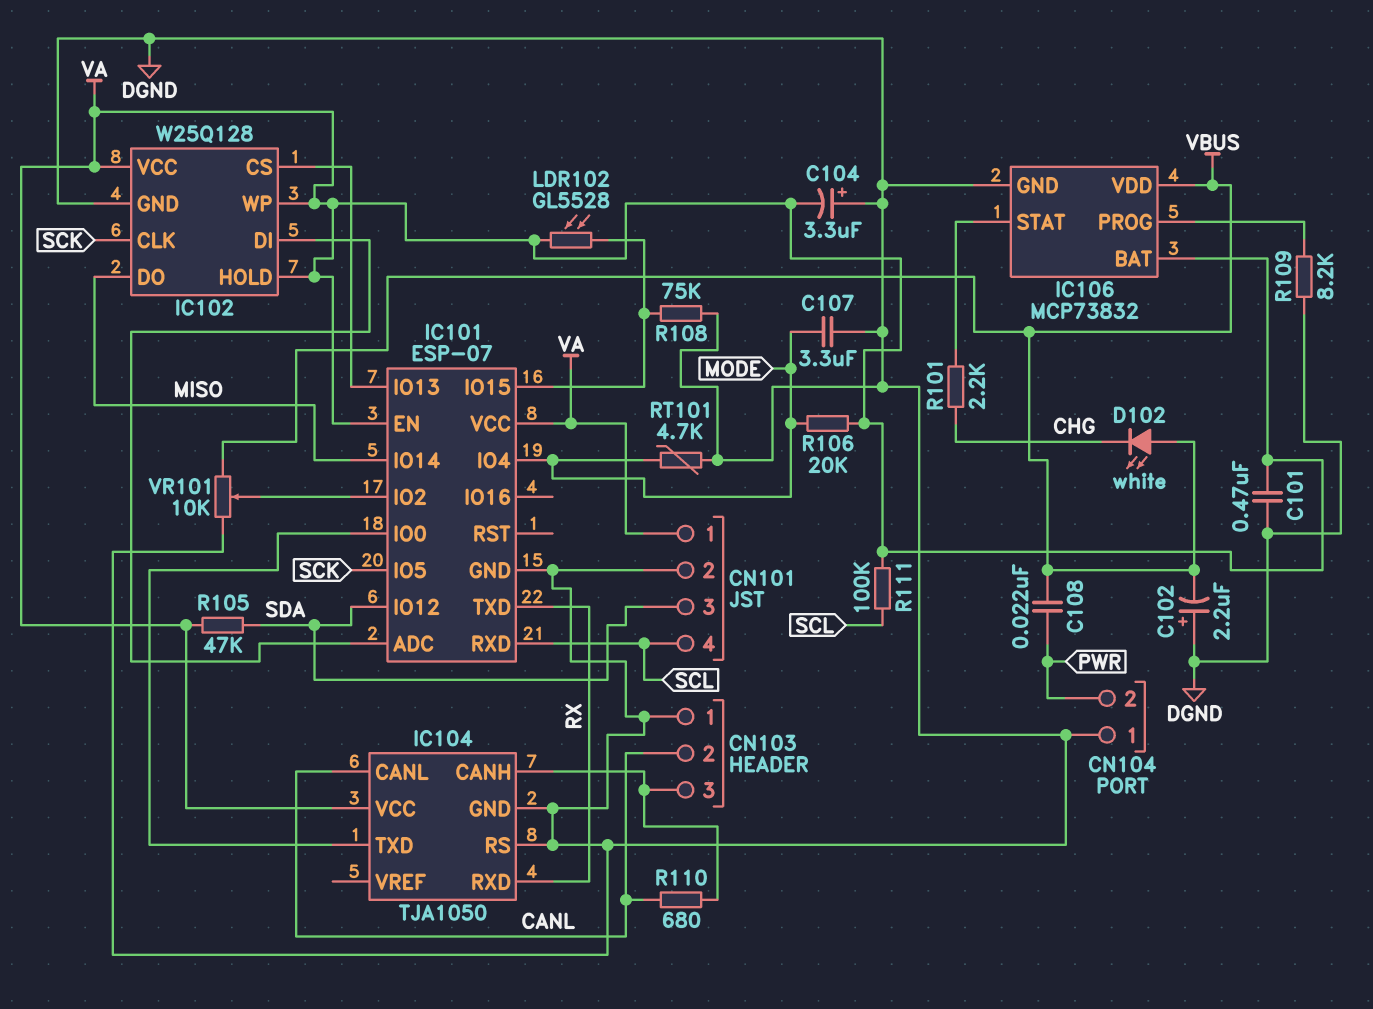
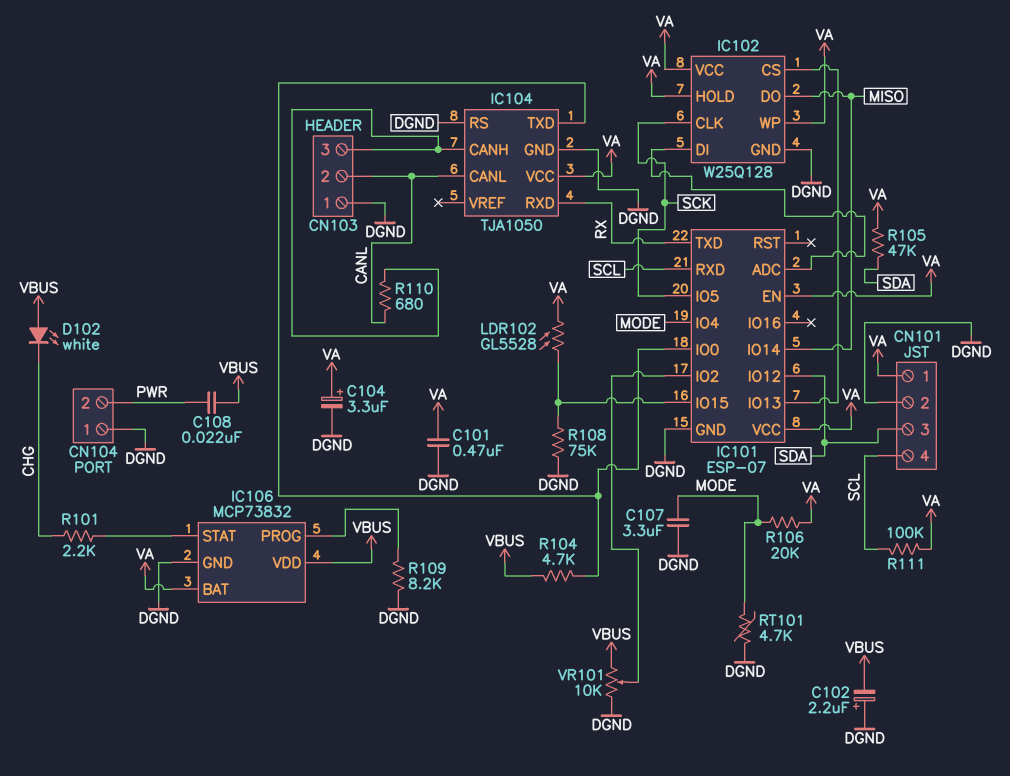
C104: 3.3uF (plus DGND, minus VA) -> 3.3uF (plus VA, minus DGND)
R104: none -> 4.7k (IC101/IO0, VBUS)

